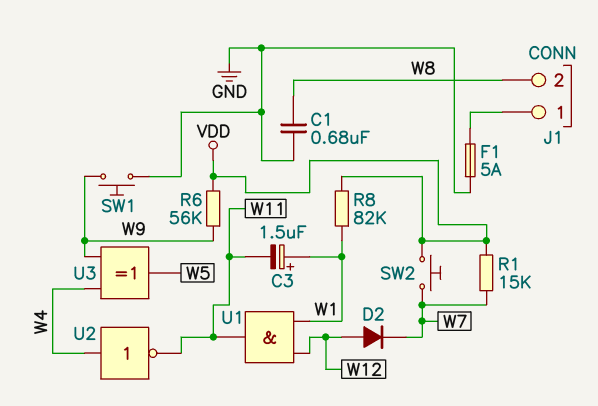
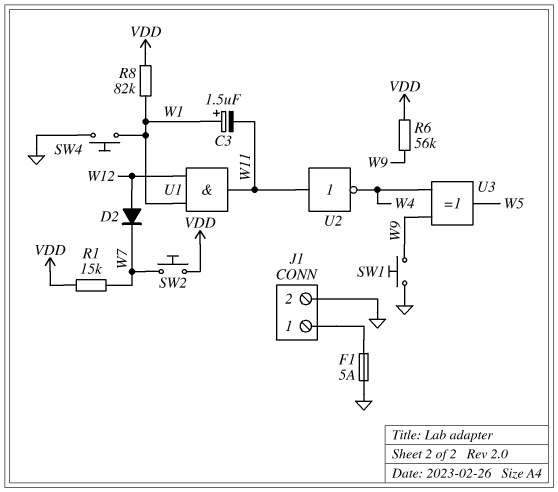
C1: 680nF (GND, W8) -> none
J1 pin 2: W8 -> GND
SW4: none -> button (GND, W1)
U2: NOT (in W4, out W11) -> NOT (in W11, out W4)

